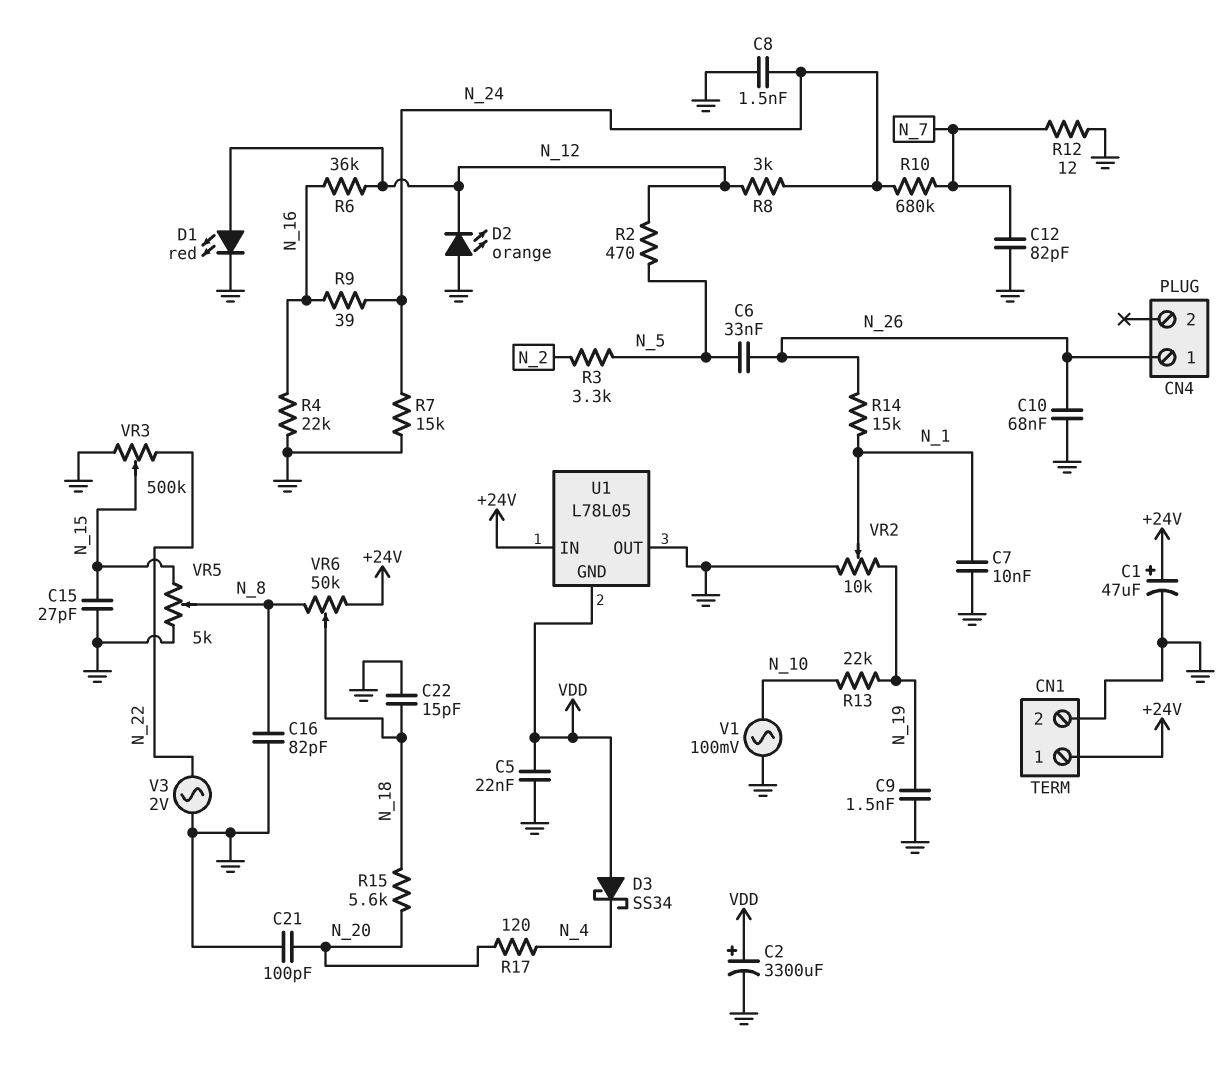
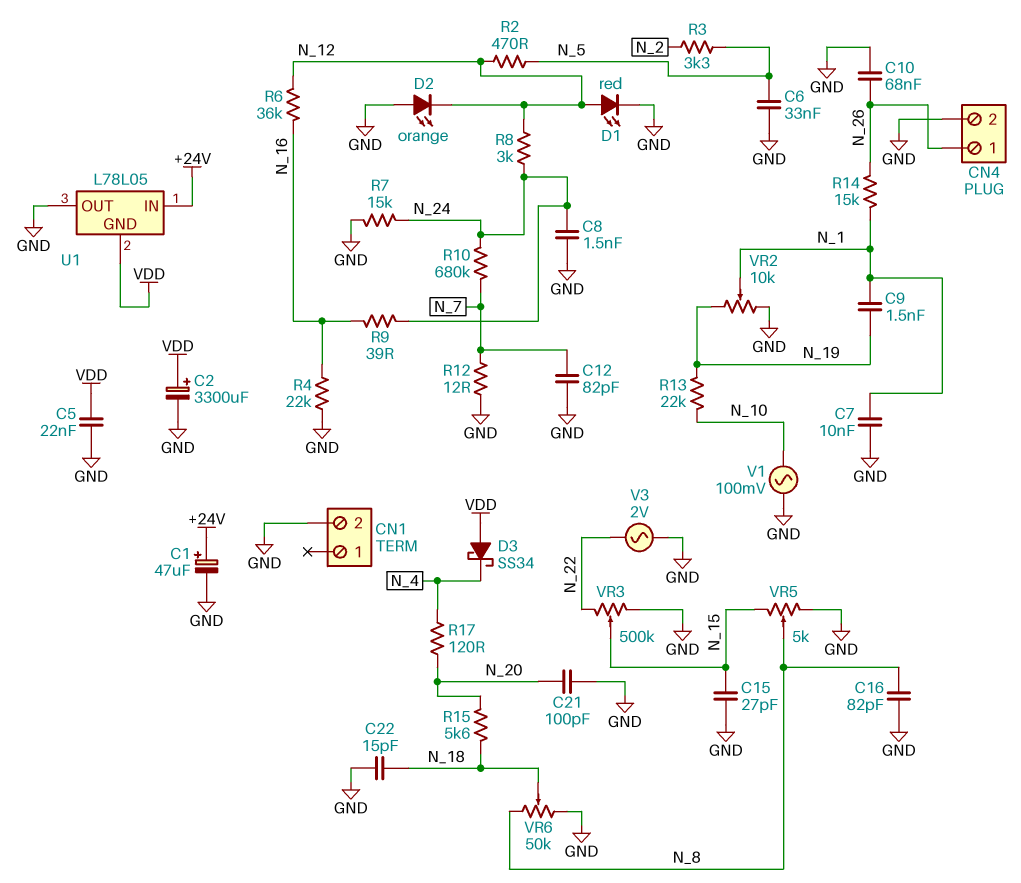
C6: 33nF (N_5, N_26) -> 33nF (GND, N_5)
C9: 1.5nF (GND, N_19) -> 1.5nF (N_1, N_19)
CN1 pin 1: +24V -> none
CN4 pin 2: none -> GND
VR6: 50k (+24V, N_8, wiper N_18) -> 50k (GND, N_8, wiper N_18)

